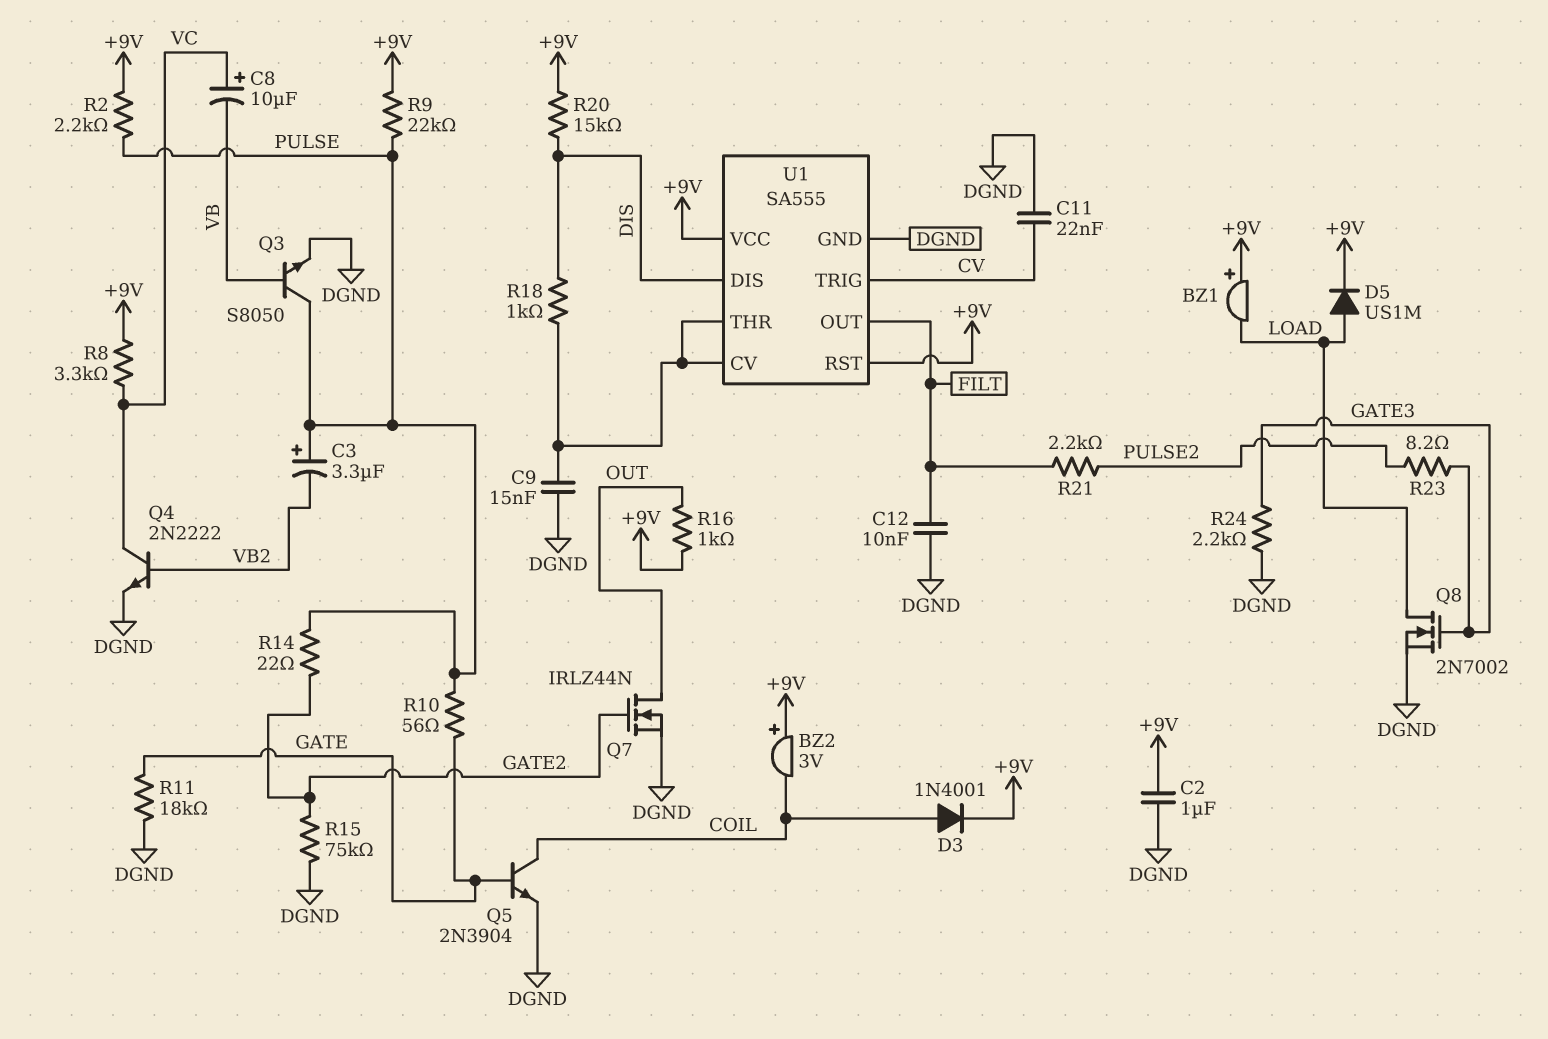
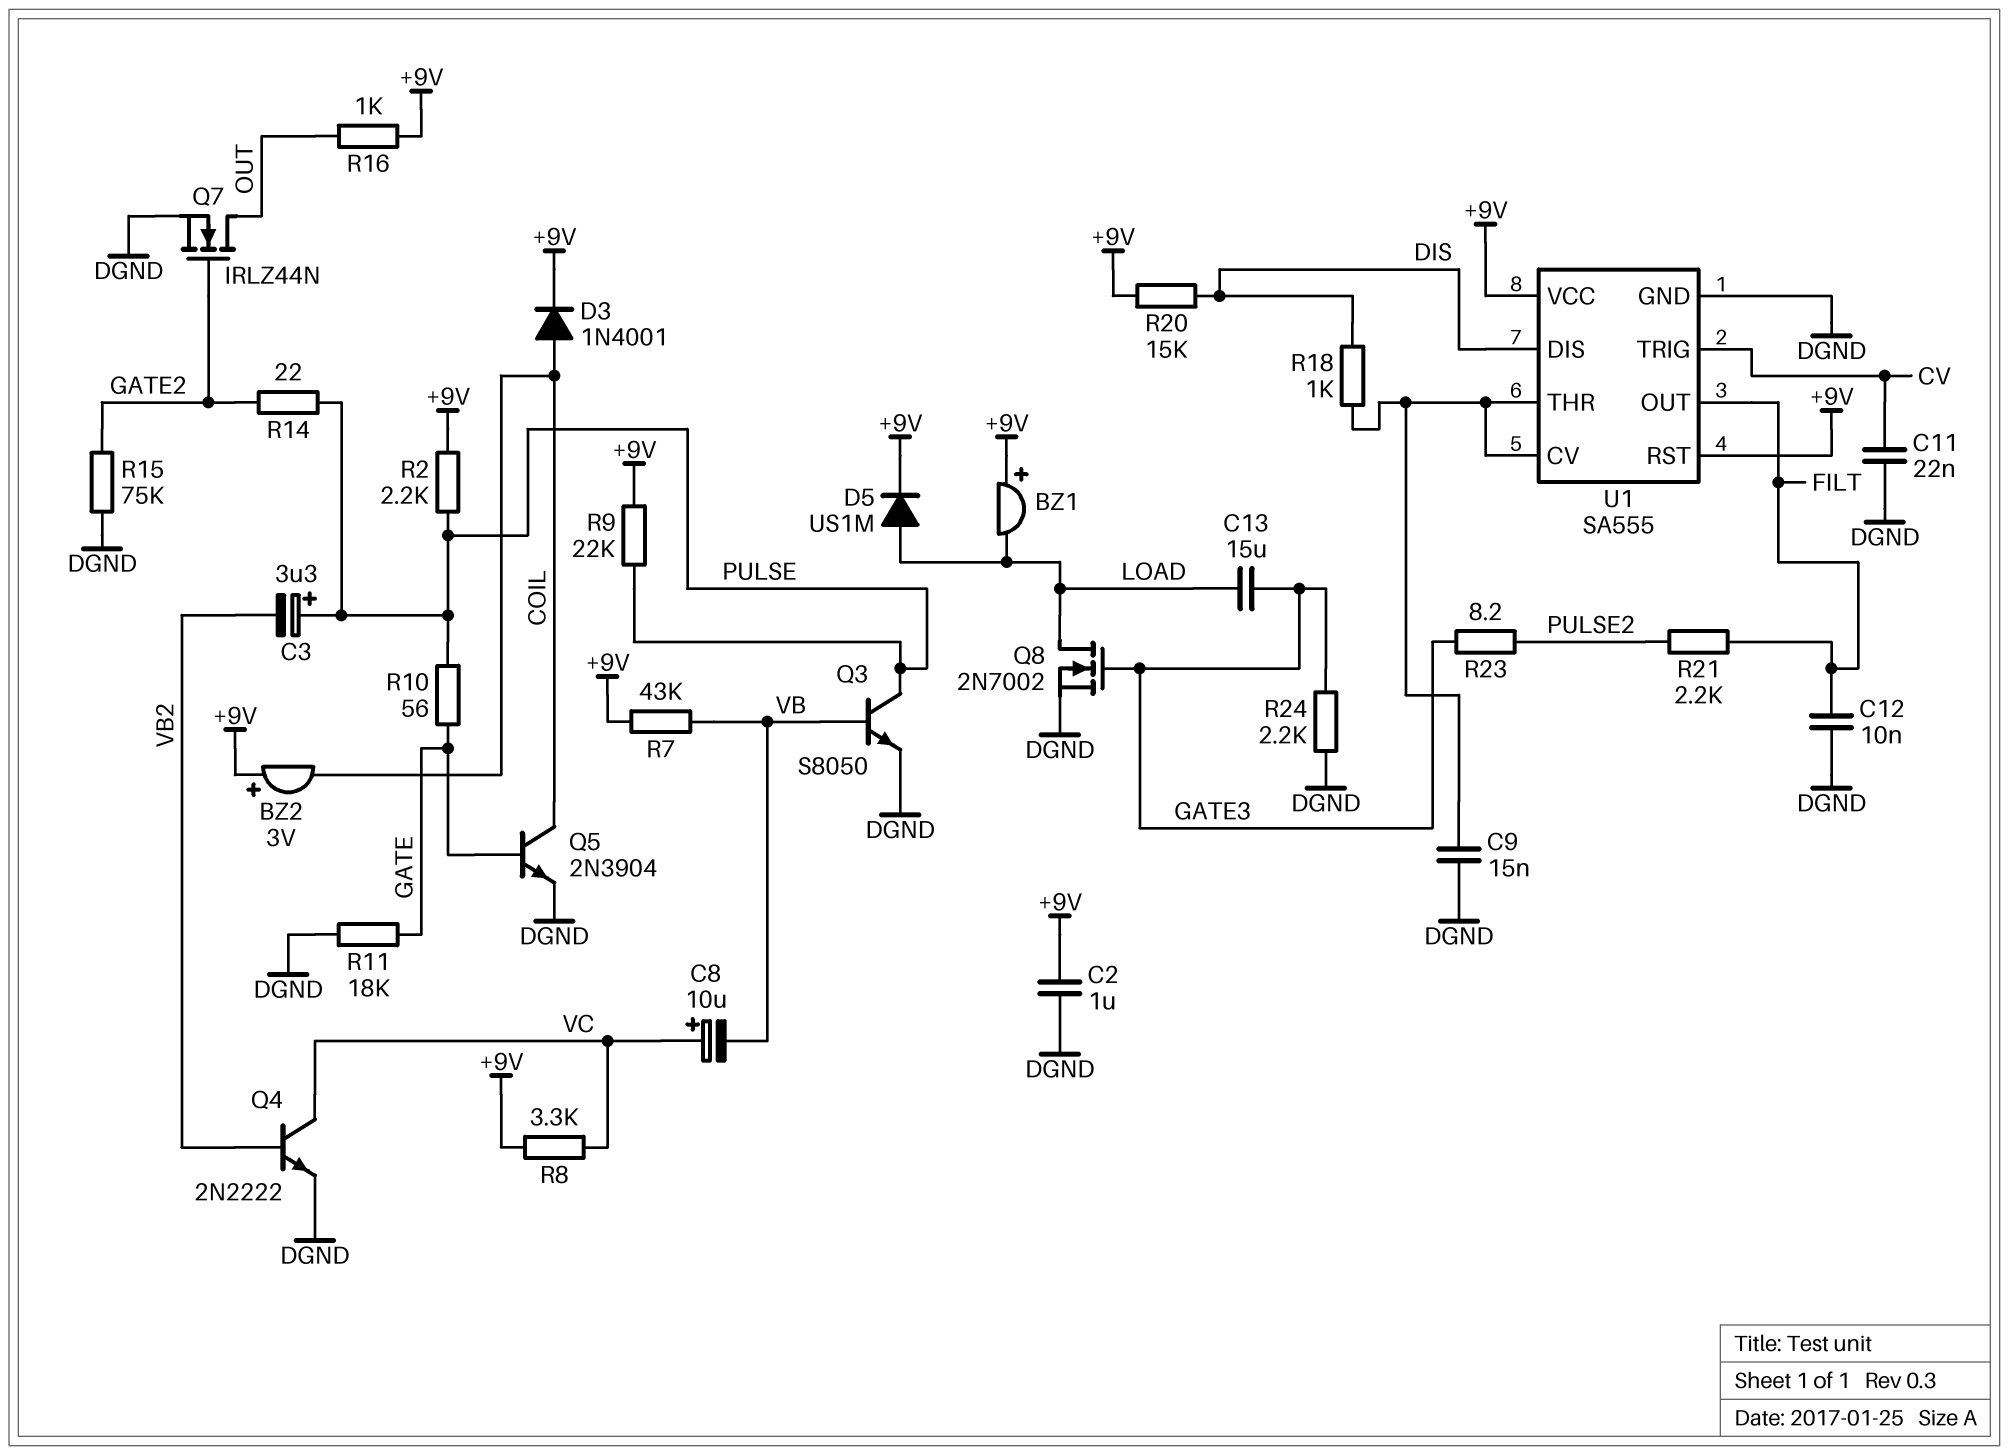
C13: none -> 15uF (GATE3, LOAD)
R7: none -> 43k (+9V, VB)

